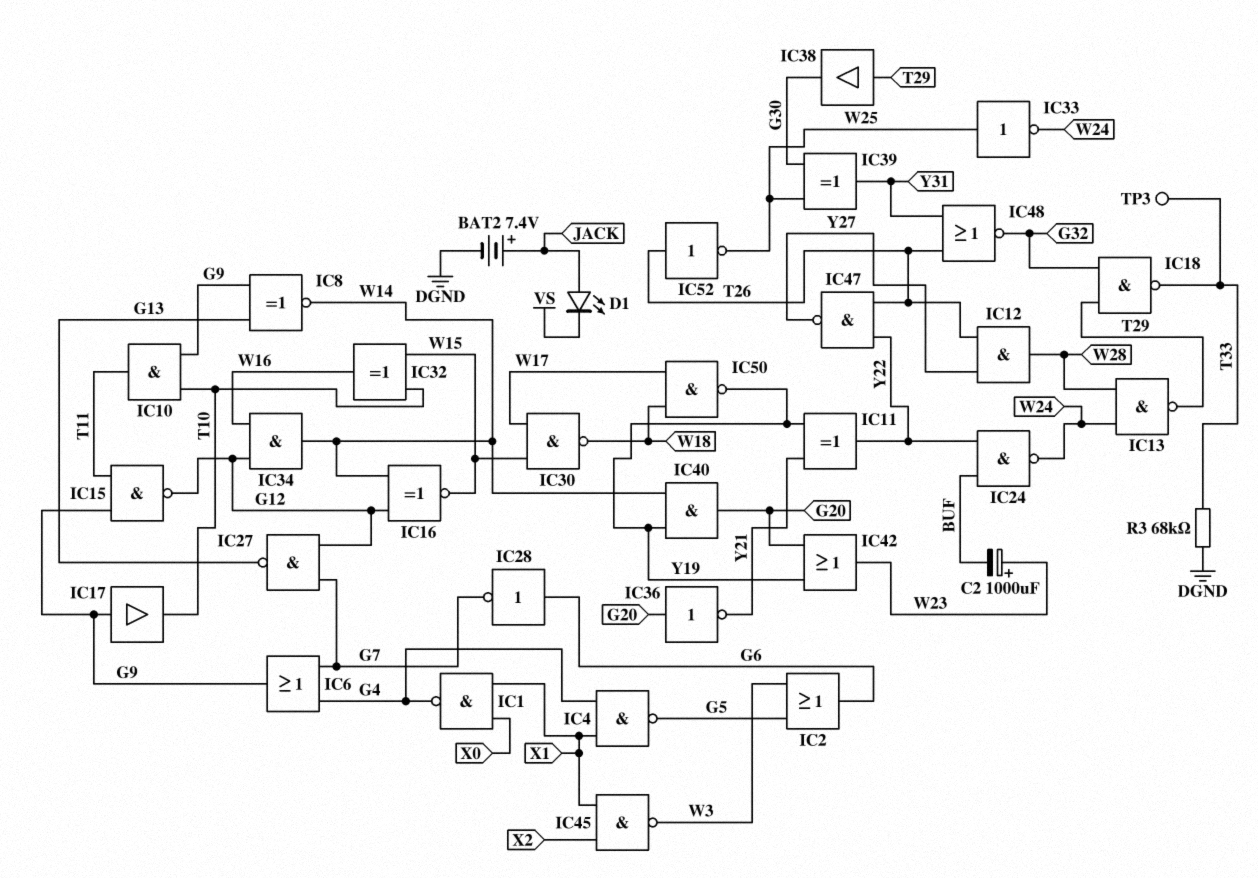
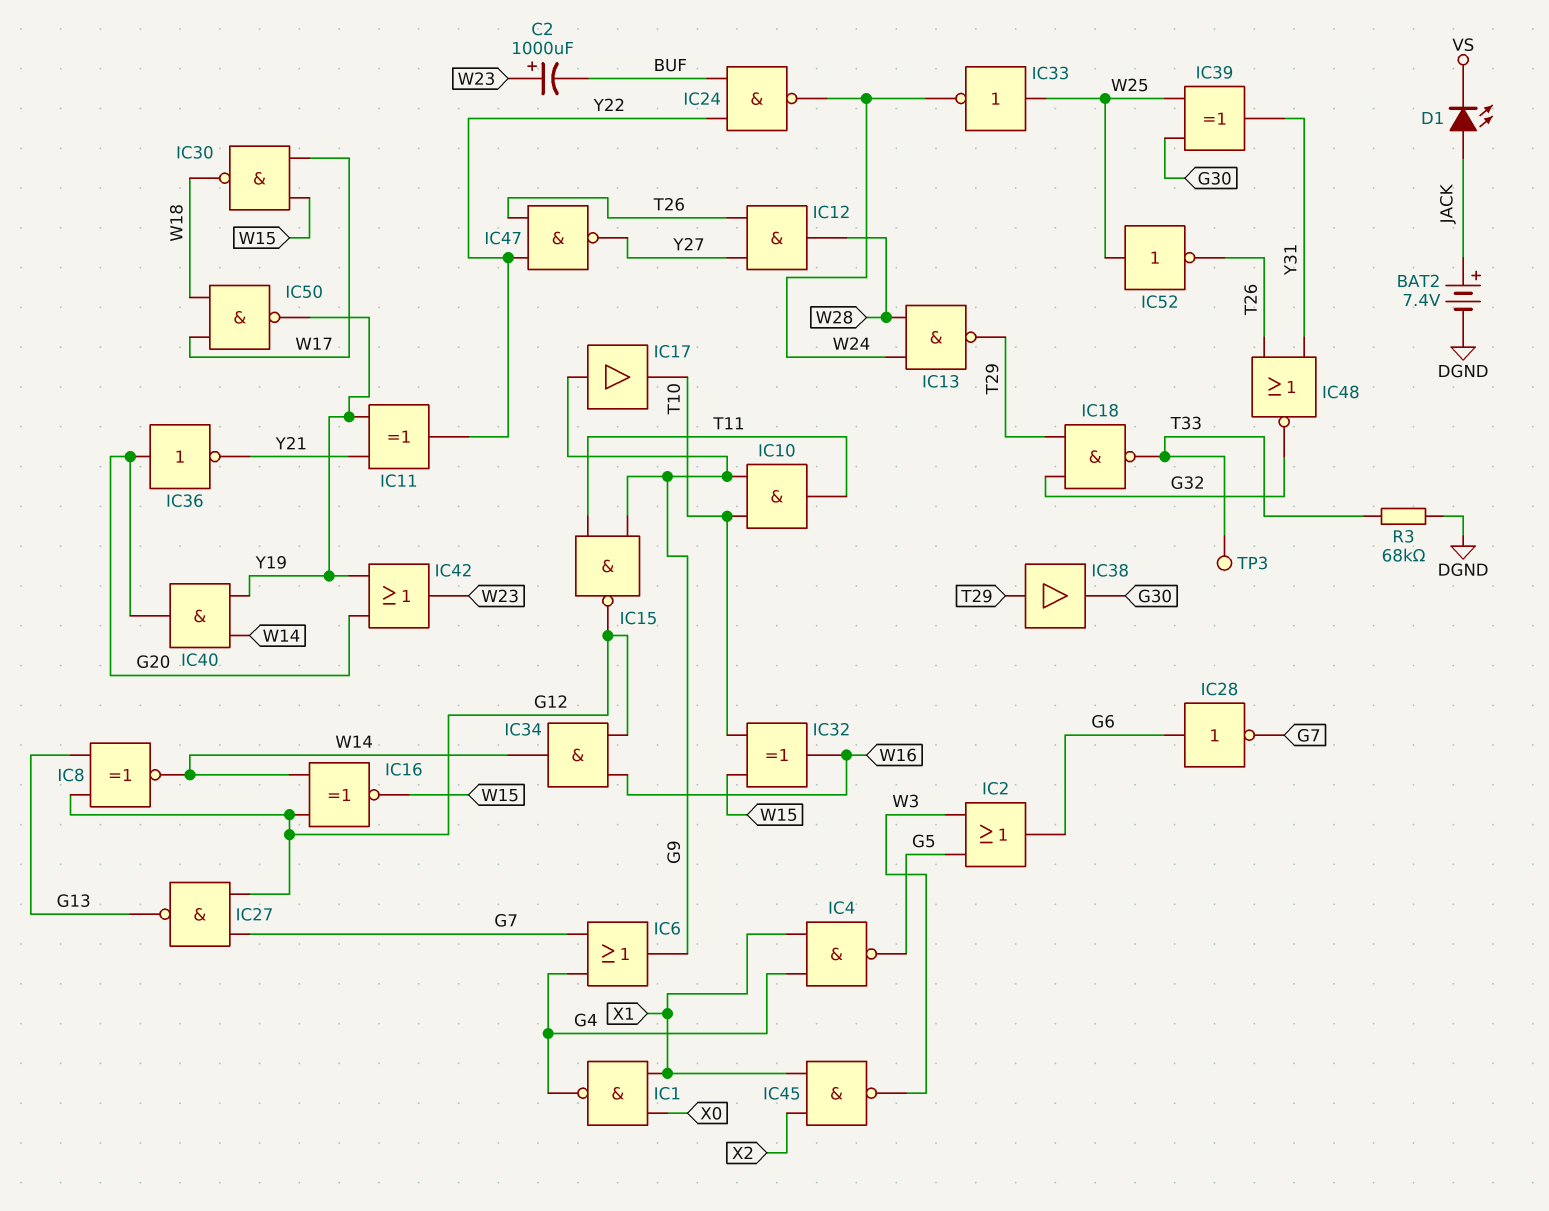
IC8: XNOR (in G9, in G13, out W14) -> XNOR (in G12, in G13, out W14)
IC52: NOT (in T26, out W25) -> NOT (in W25, out T26)

